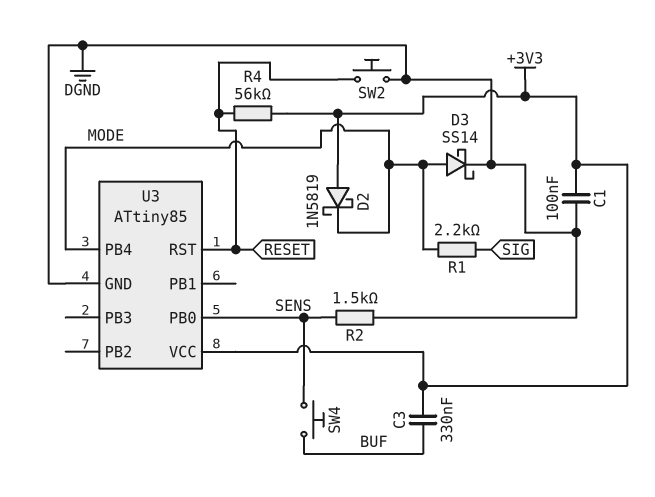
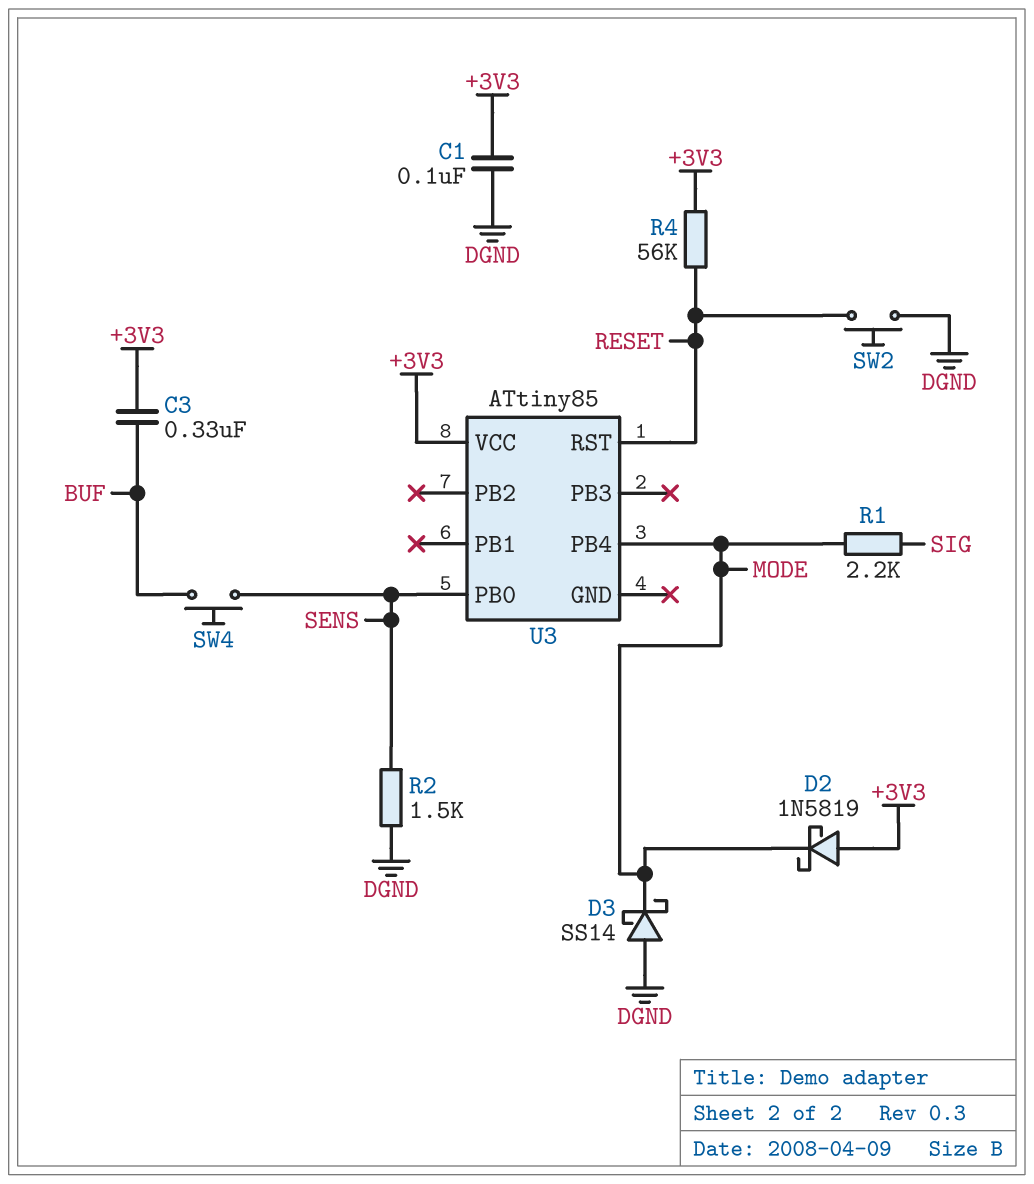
D3: schottky SS14 (A MODE, K DGND) -> schottky SS14 (A DGND, K MODE)
U3 pin GND: DGND -> none

